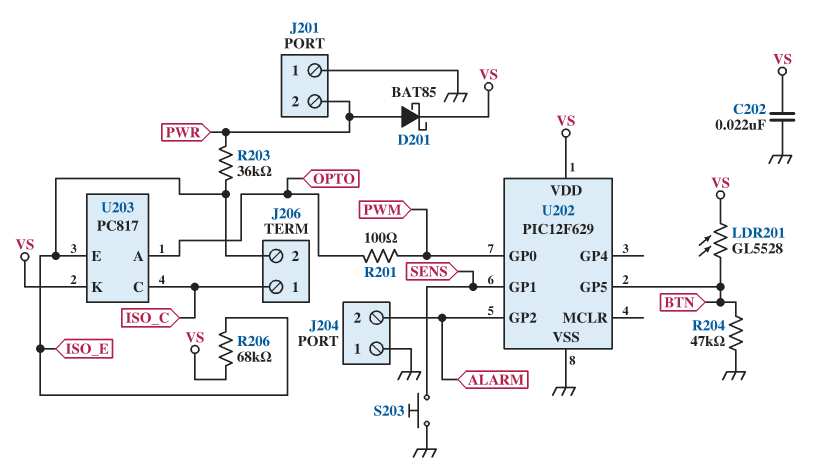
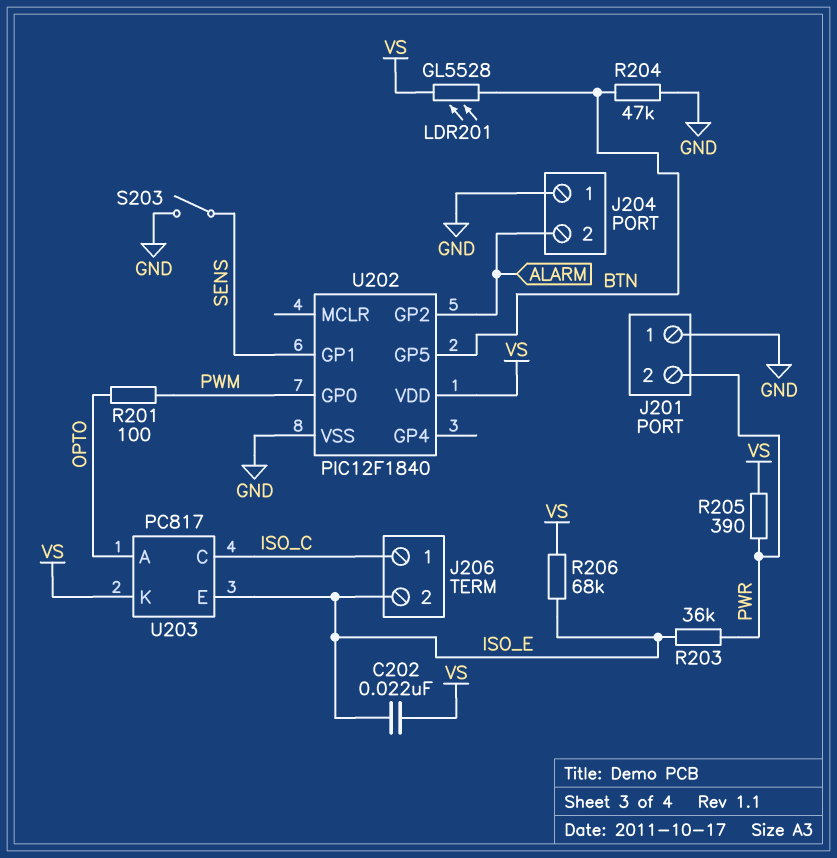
C202: 22nF (GND, VS) -> 22nF (ISO_E, VS)
D201: schottky BAT85 (A PWR, K VS) -> none
R205: none -> 390 (PWR, VS)
S203: button (GND, SENS) -> switch (GND, SENS)
U202: PIC12F629 -> PIC12F1840

